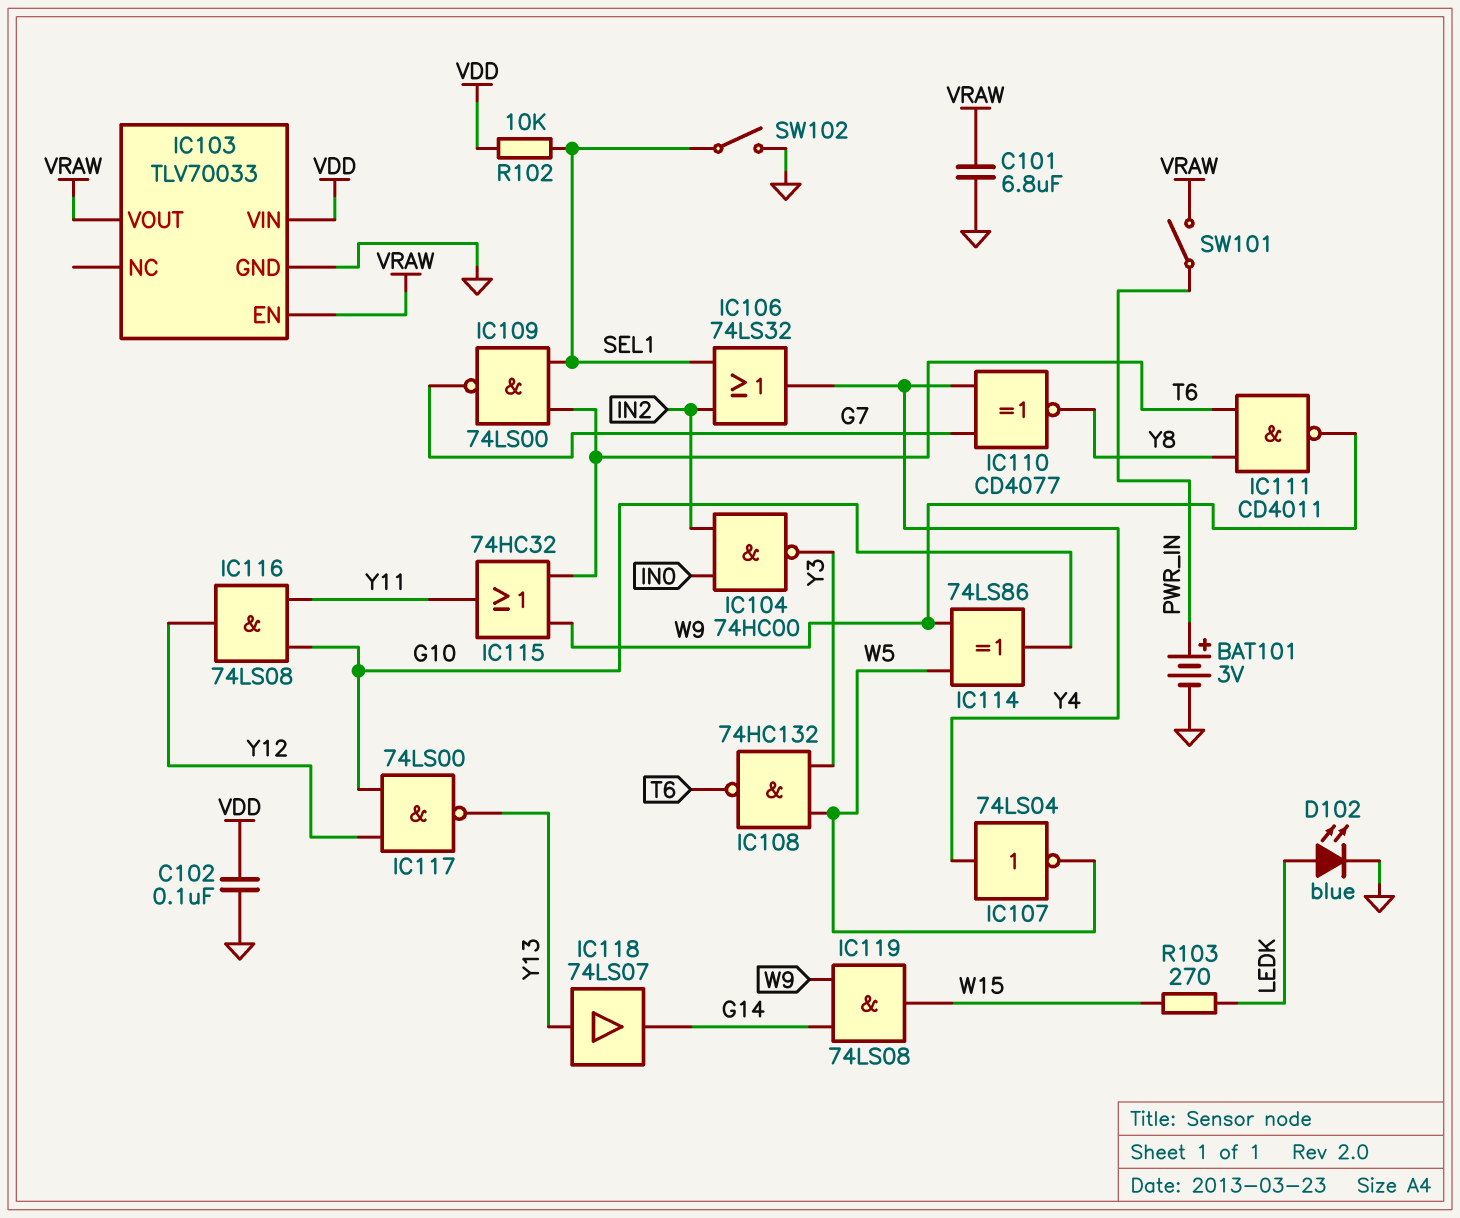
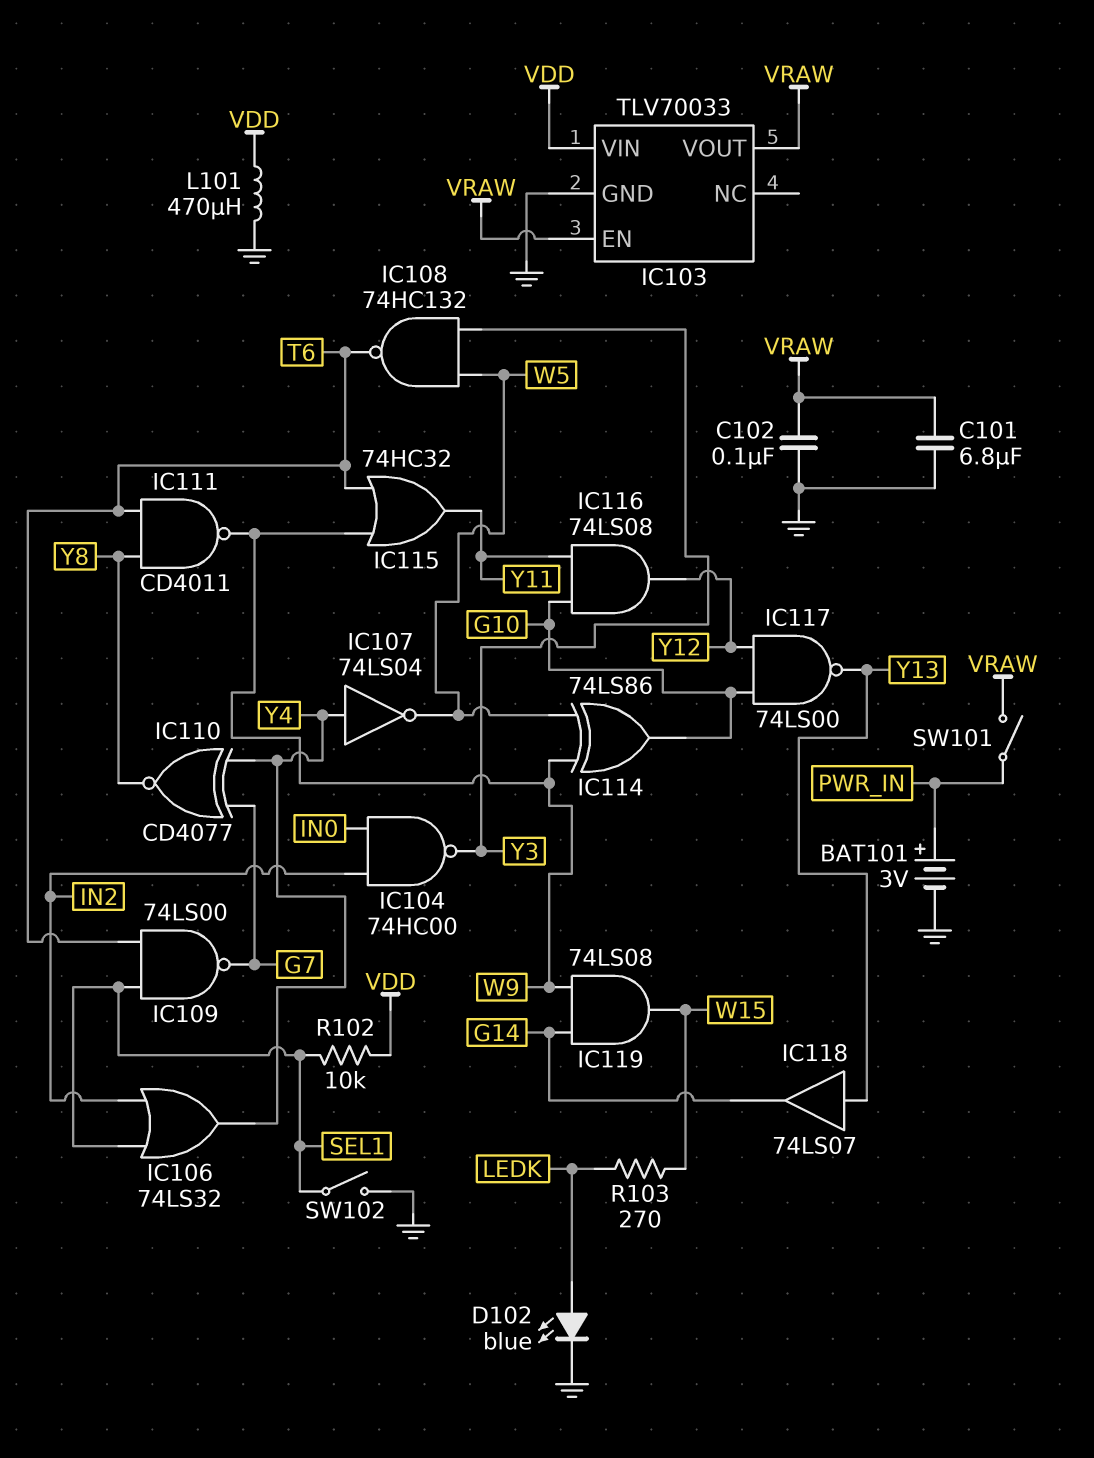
C102: 100nF (GND, VDD) -> 100nF (GND, VRAW)
L101: none -> 470uH (GND, VDD)

